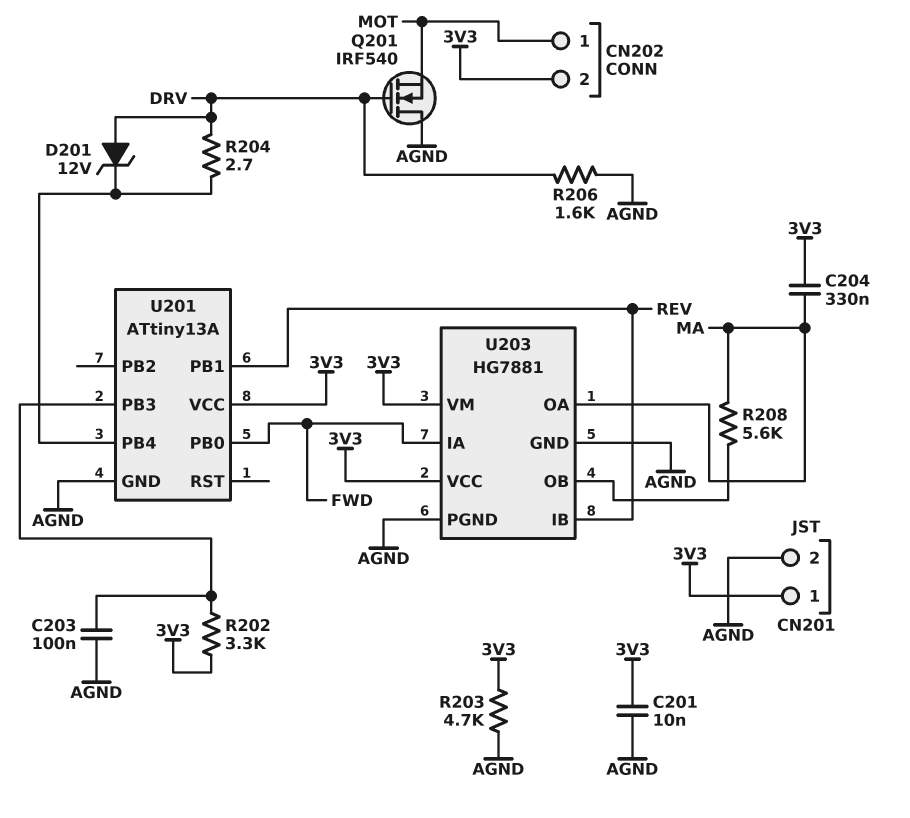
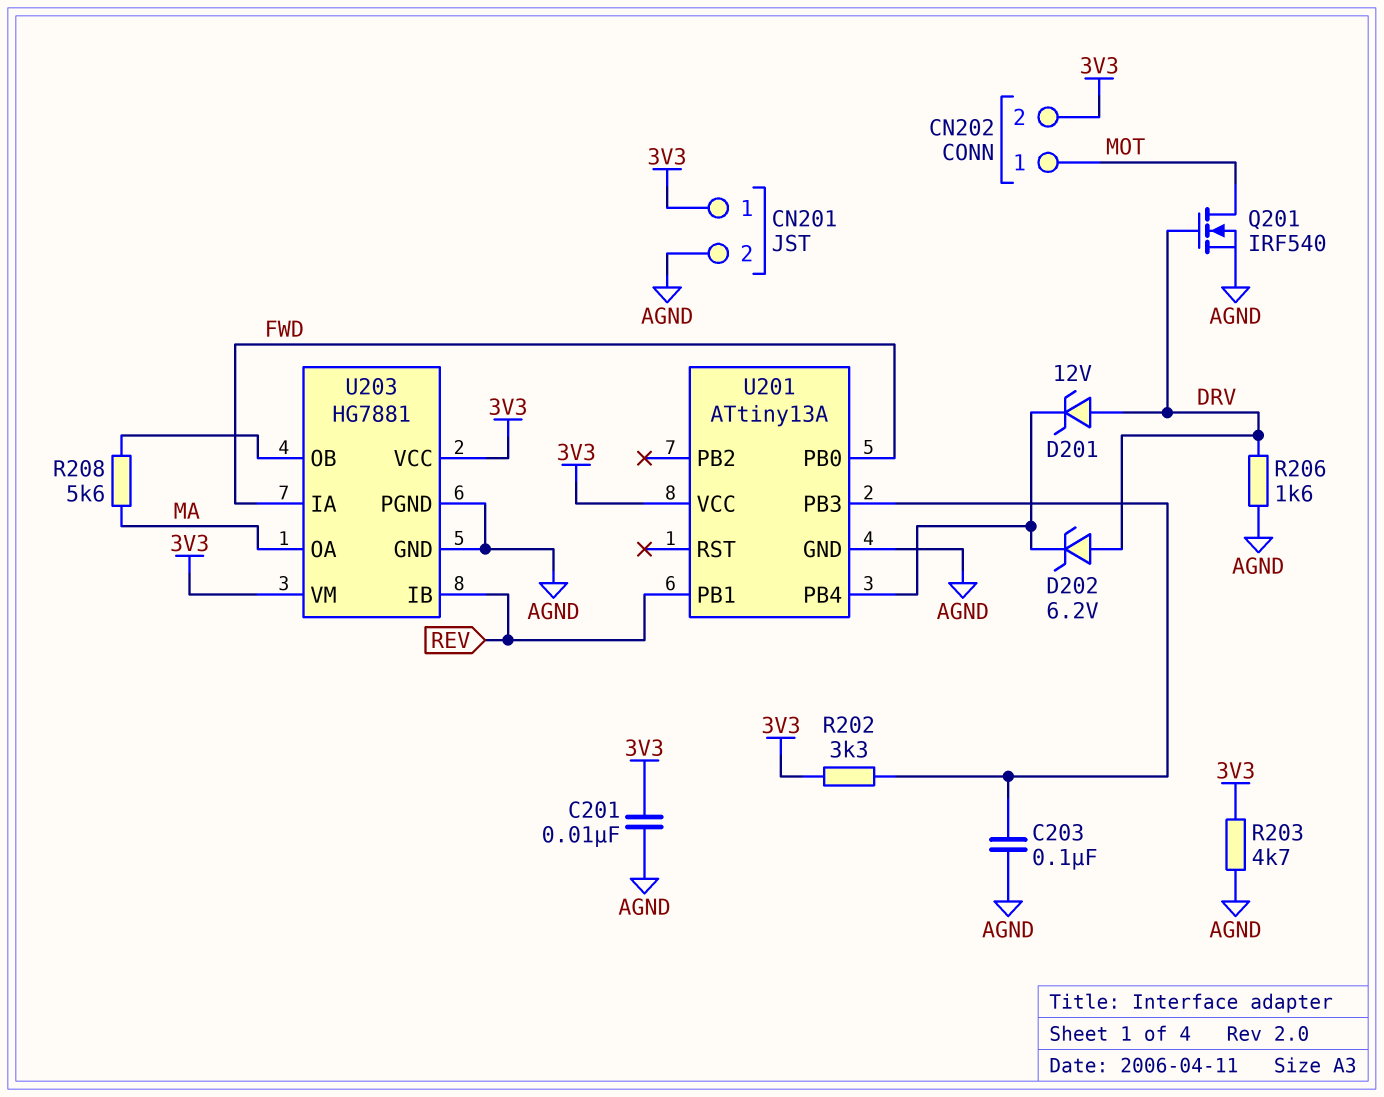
C204: 330nF (3V3, MA) -> none
D202: none -> zener 6.2V (A DRV, K U201/PB4)
Q201: NMOS IRF540 (G DRV, D AGND, S MOT) -> NMOS IRF540 (G DRV, D MOT, S AGND)
R204: 2.7 (DRV, U201/PB4) -> none

